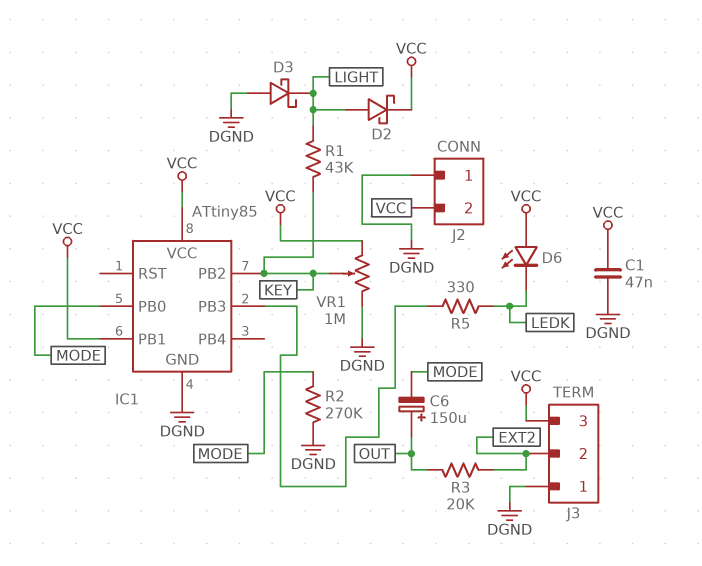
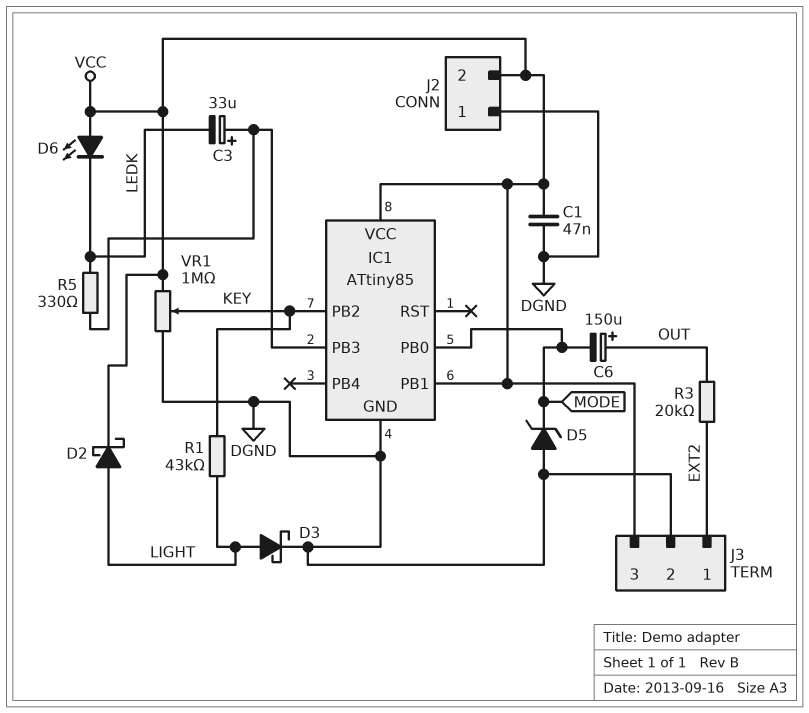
C3: none -> 33uF (plus IC1/PB3, minus LEDK)
D3: schottky (A DGND, K LIGHT) -> schottky (A LIGHT, K DGND)
D5: none -> zener (A DGND, K MODE)
J3 pin 1: DGND -> EXT2
J3 pin 2: EXT2 -> DGND
R2: 270k (DGND, MODE) -> none

